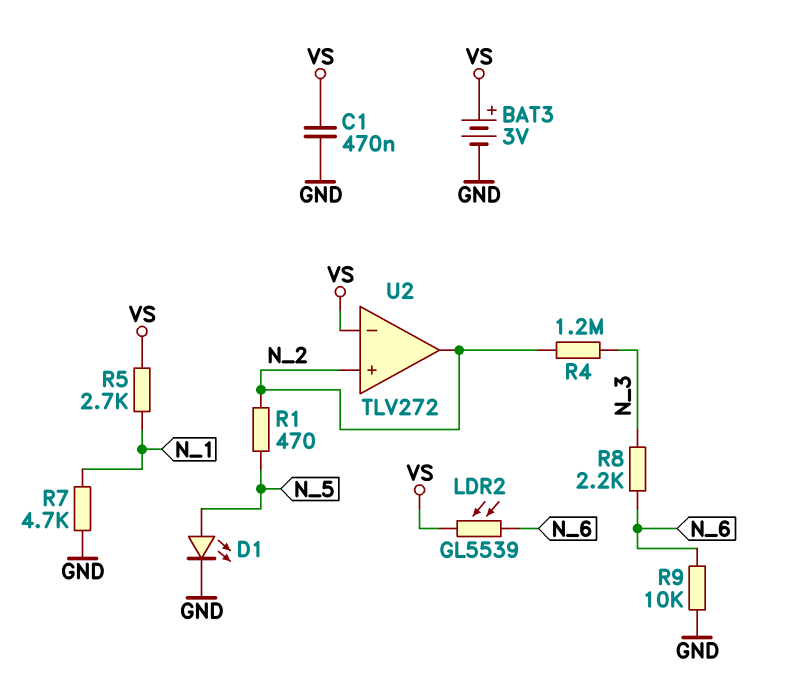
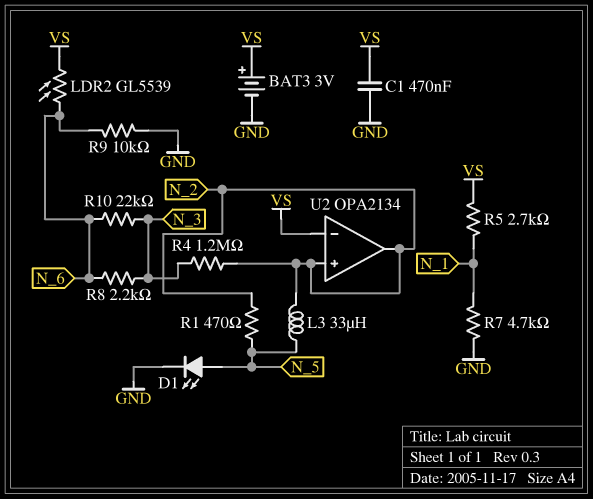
L3: none -> 33uH (N_2, N_5)
R10: none -> 22k (N_3, N_6)
U2: TLV272 -> OPA2134

